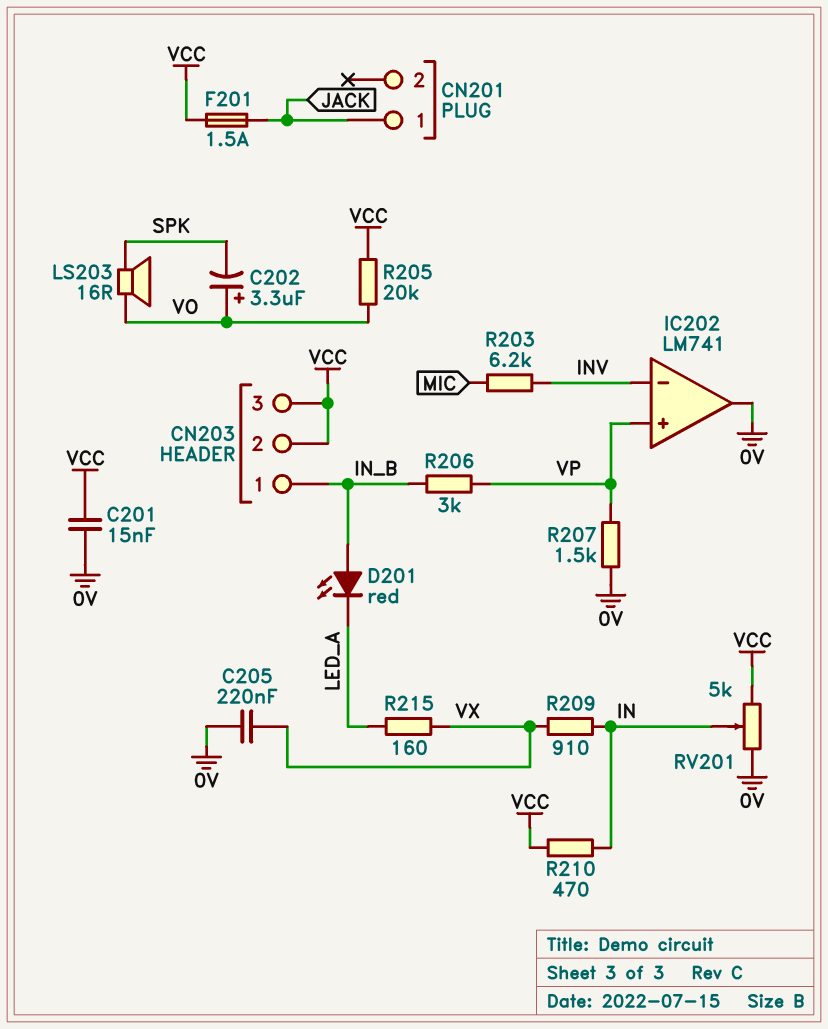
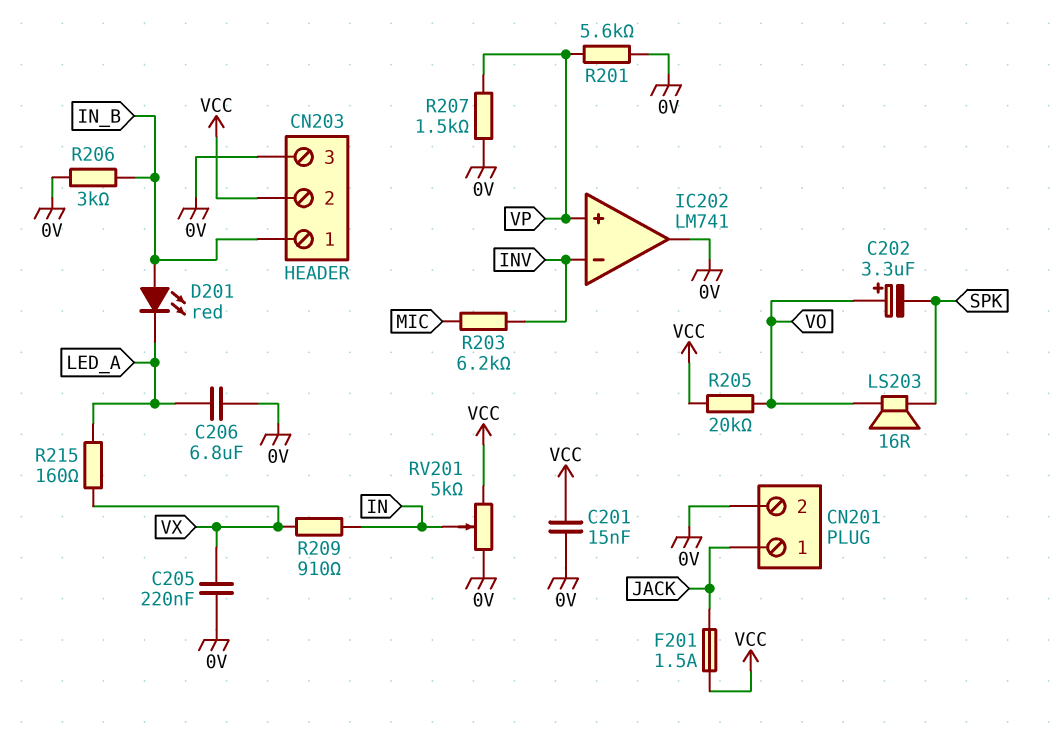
C206: none -> 6.8uF (0V, LED_A)
CN201 pin 2: none -> 0V
CN203 pin 3: VCC -> 0V
R201: none -> 5.6k (0V, VP)
R206: 3k (IN_B, VP) -> 3k (0V, IN_B)
R210: 470 (IN, VCC) -> none

